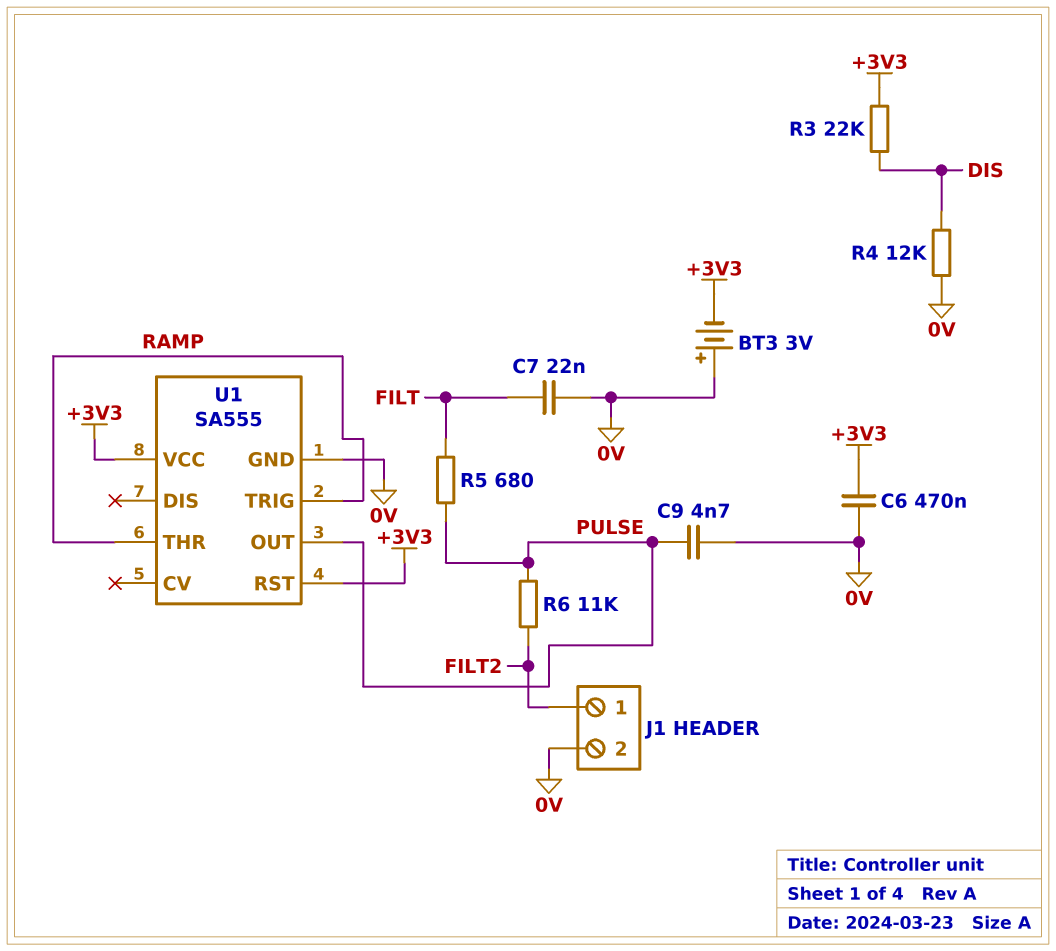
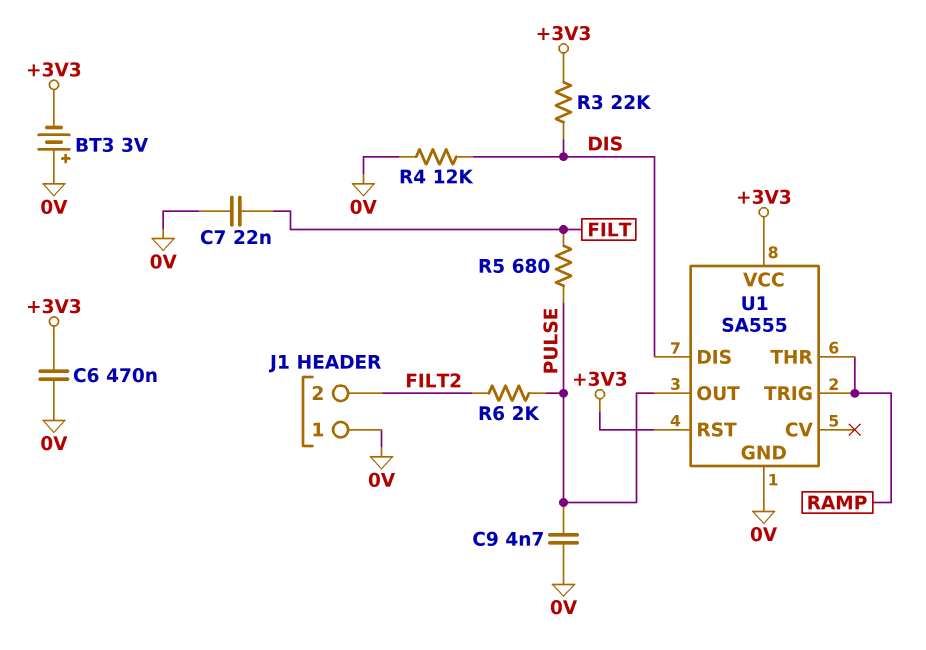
J1 pin 1: FILT2 -> 0V
J1 pin 2: 0V -> FILT2
R6: 11k (FILT2, PULSE) -> 2k (FILT2, PULSE)
U1 pin DIS: none -> DIS

